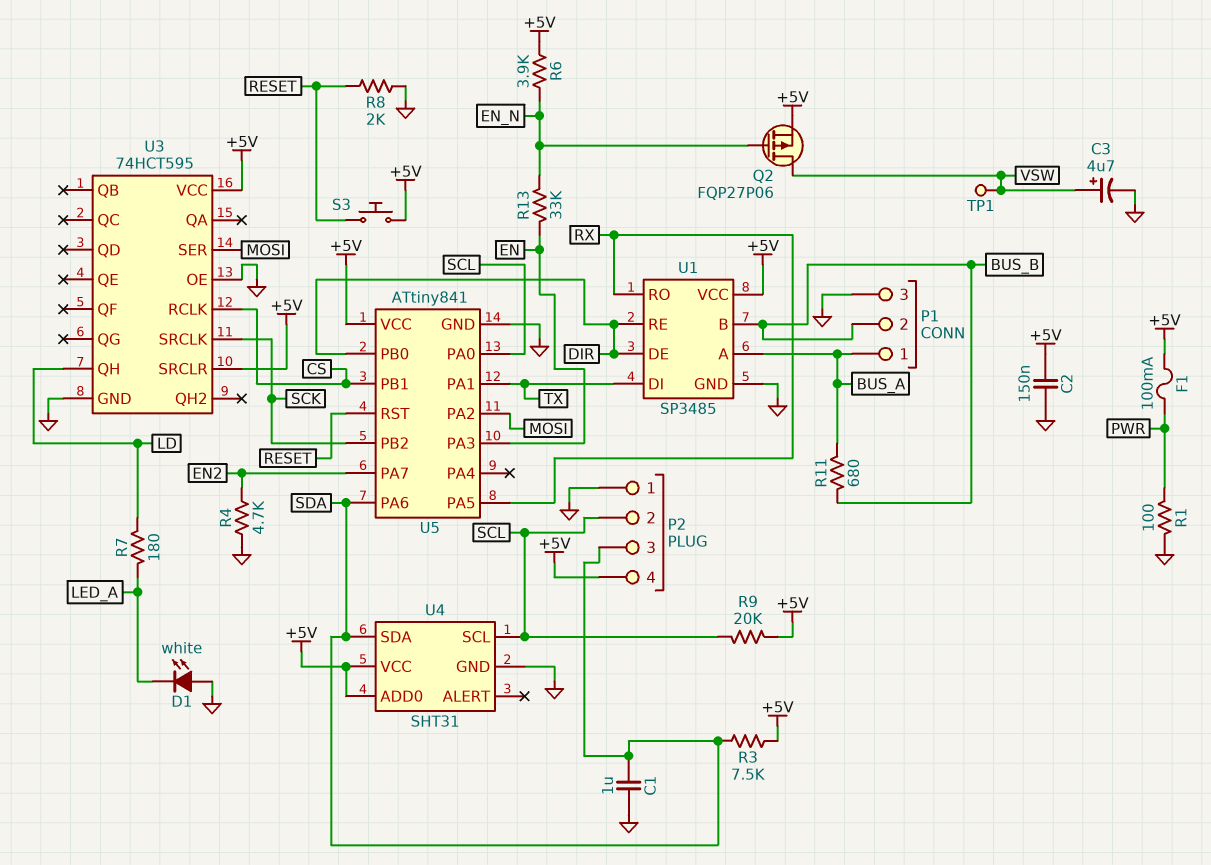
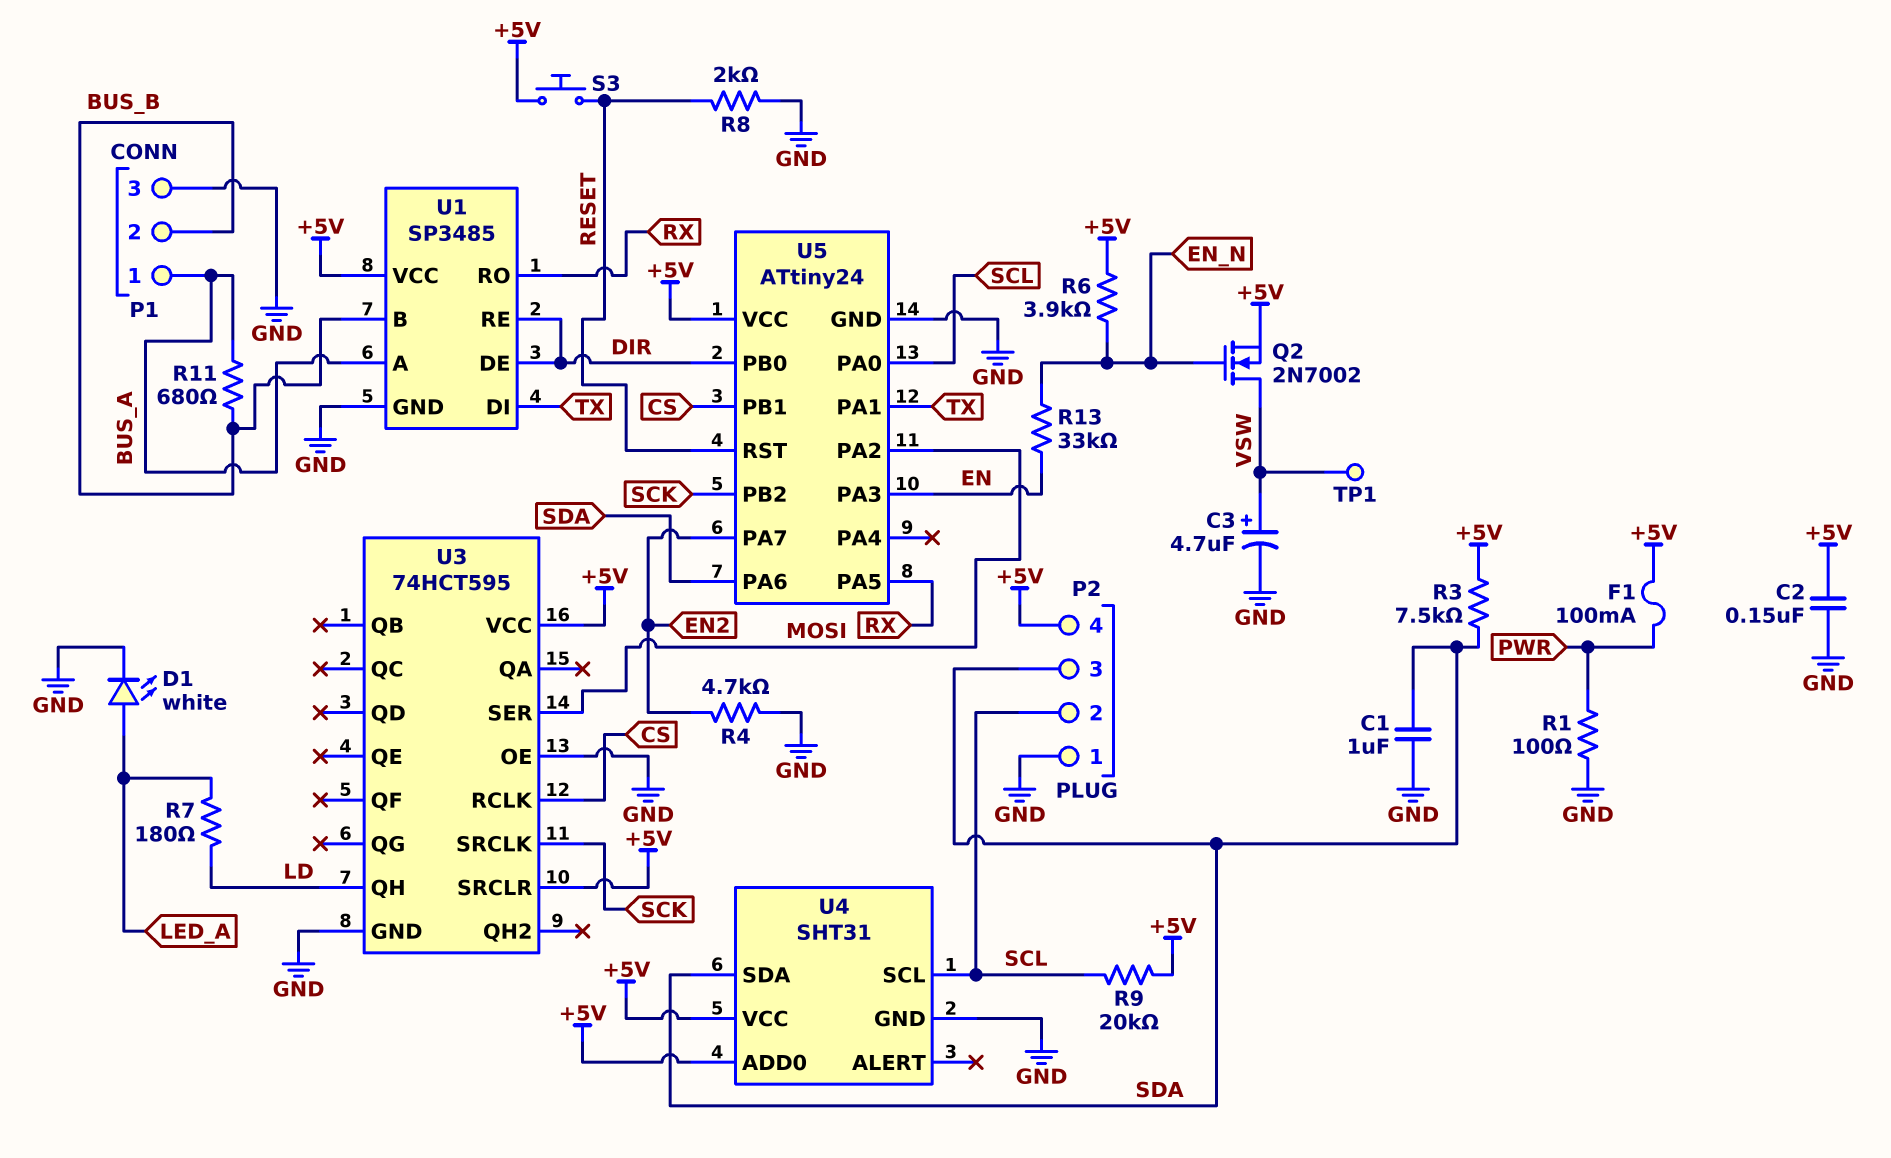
D1: LED white (A GND, K LED_A) -> LED white (A LED_A, K GND)
Q2: PMOS FQP27P06 (G EN_N, D VSW, S +5V) -> NMOS 2N7002 (G EN_N, D VSW, S +5V)
U5: ATtiny841 -> ATtiny24

